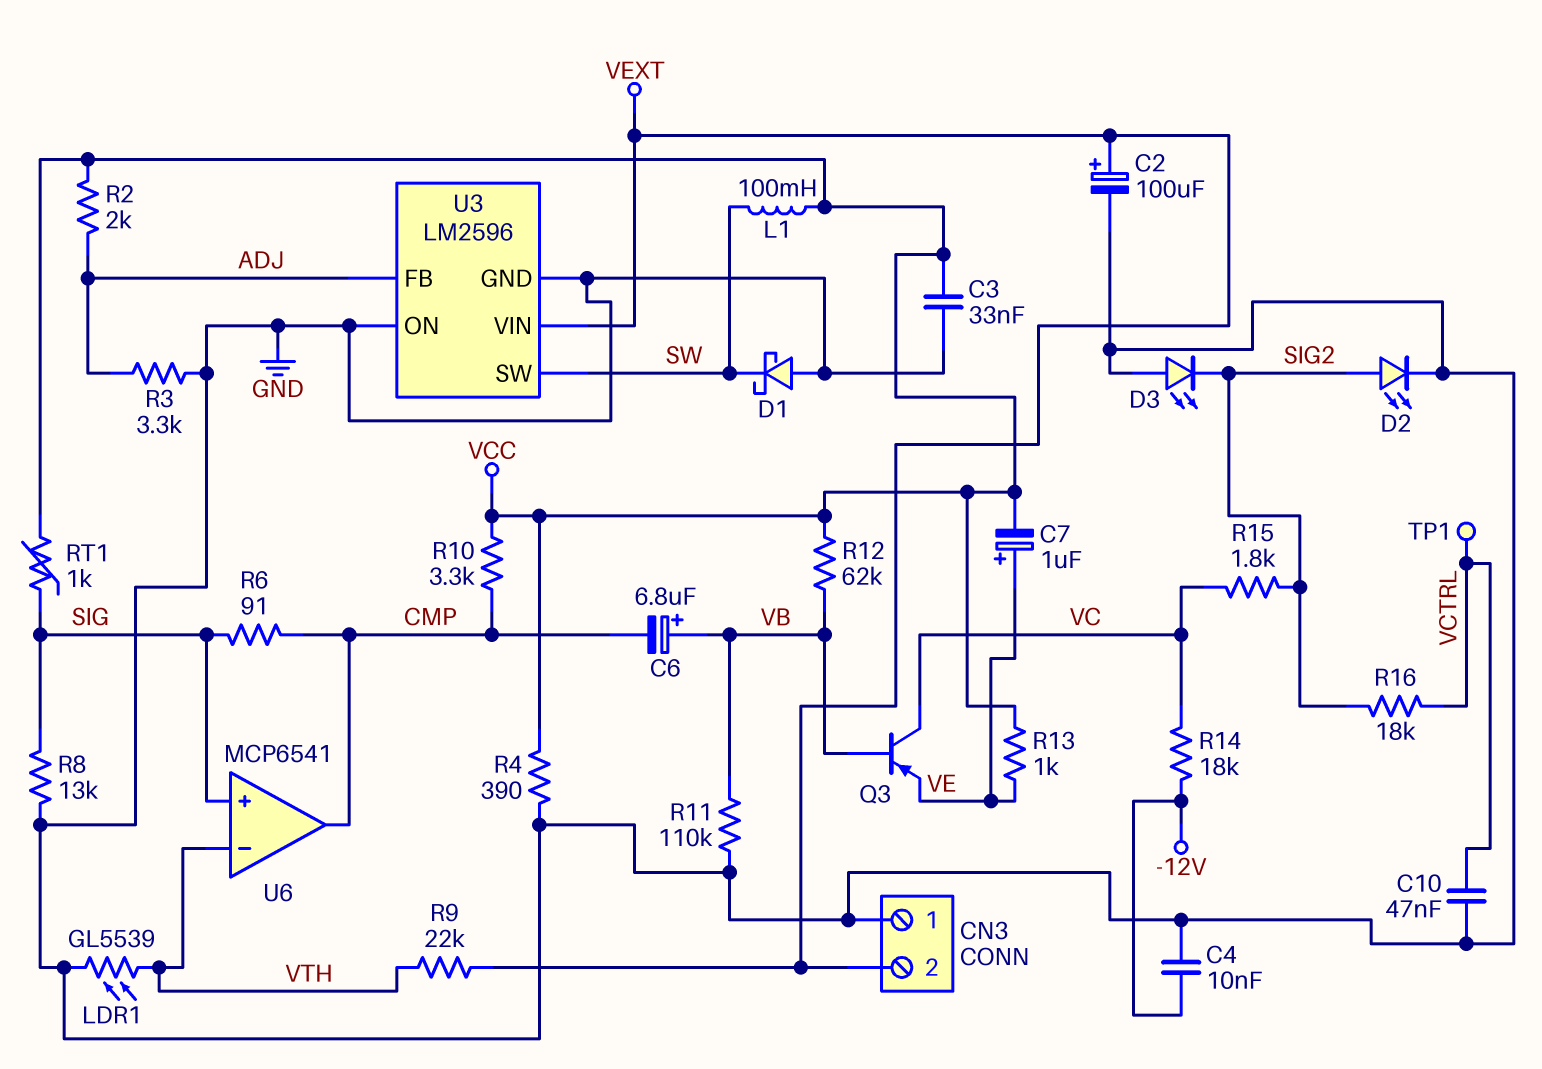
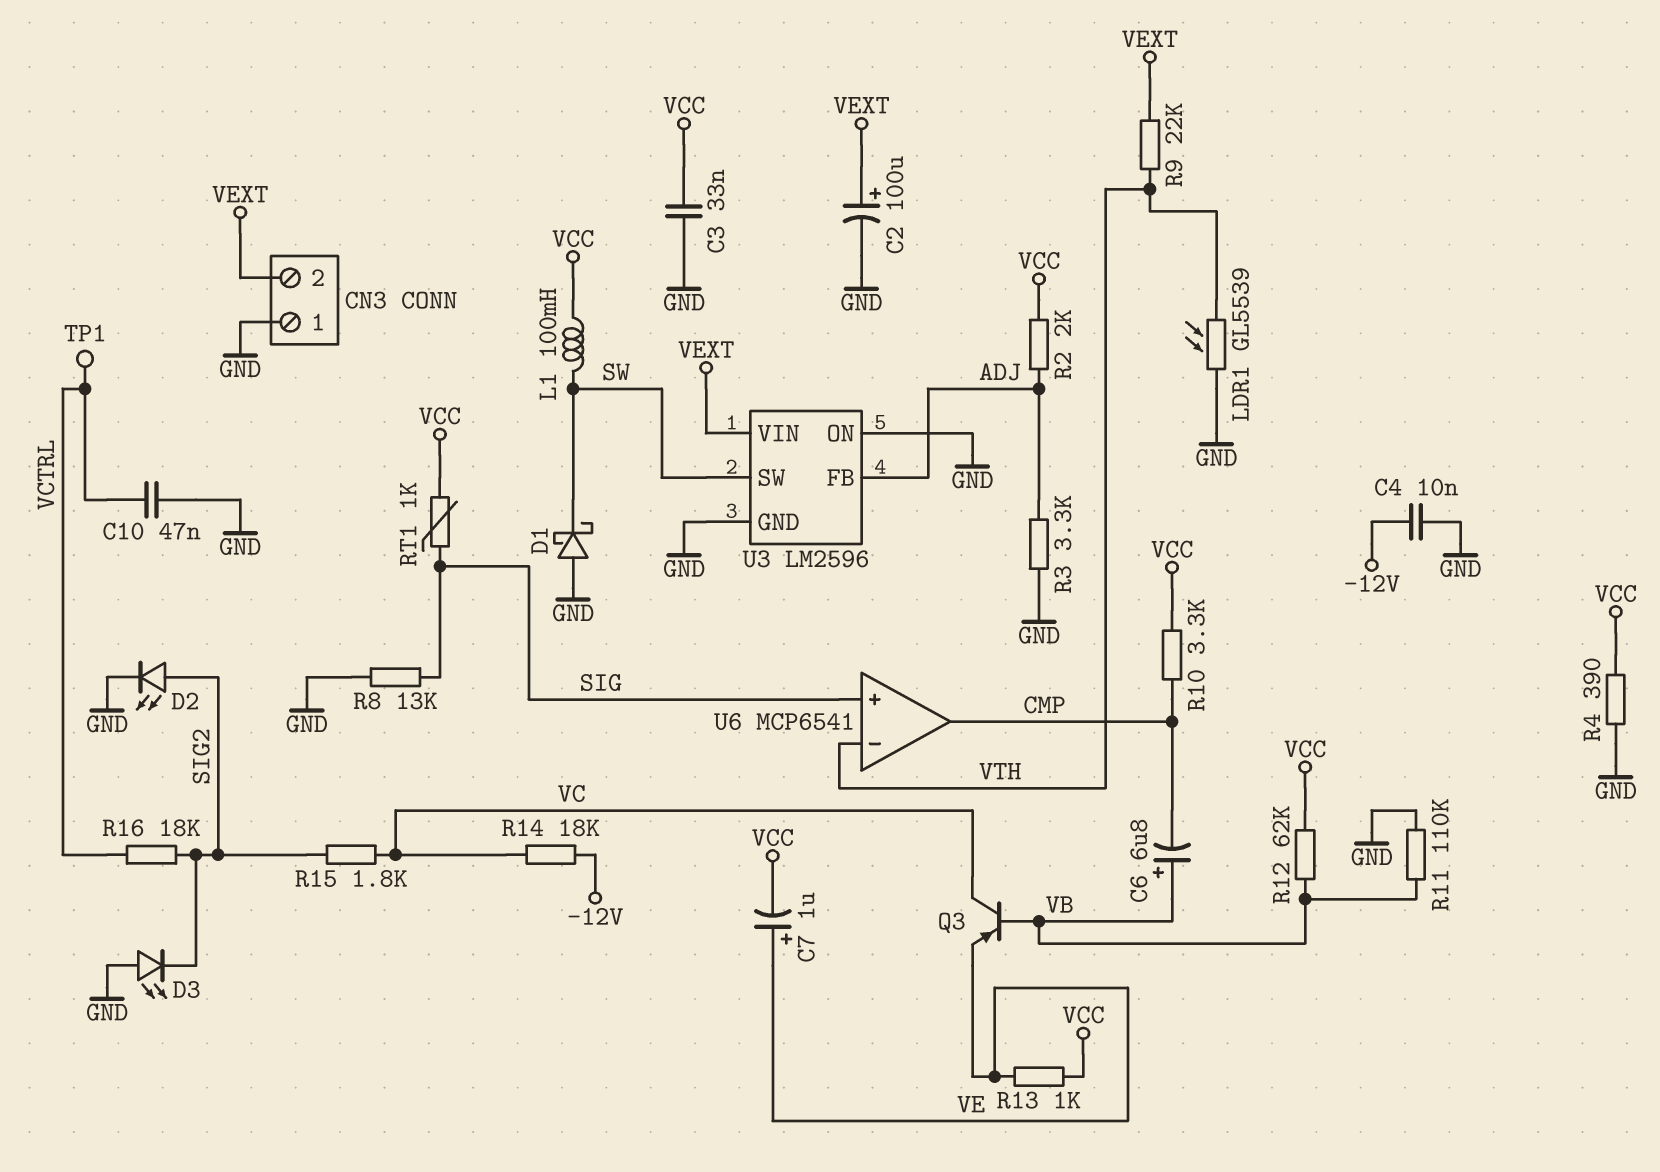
R6: 91 (CMP, SIG) -> none

